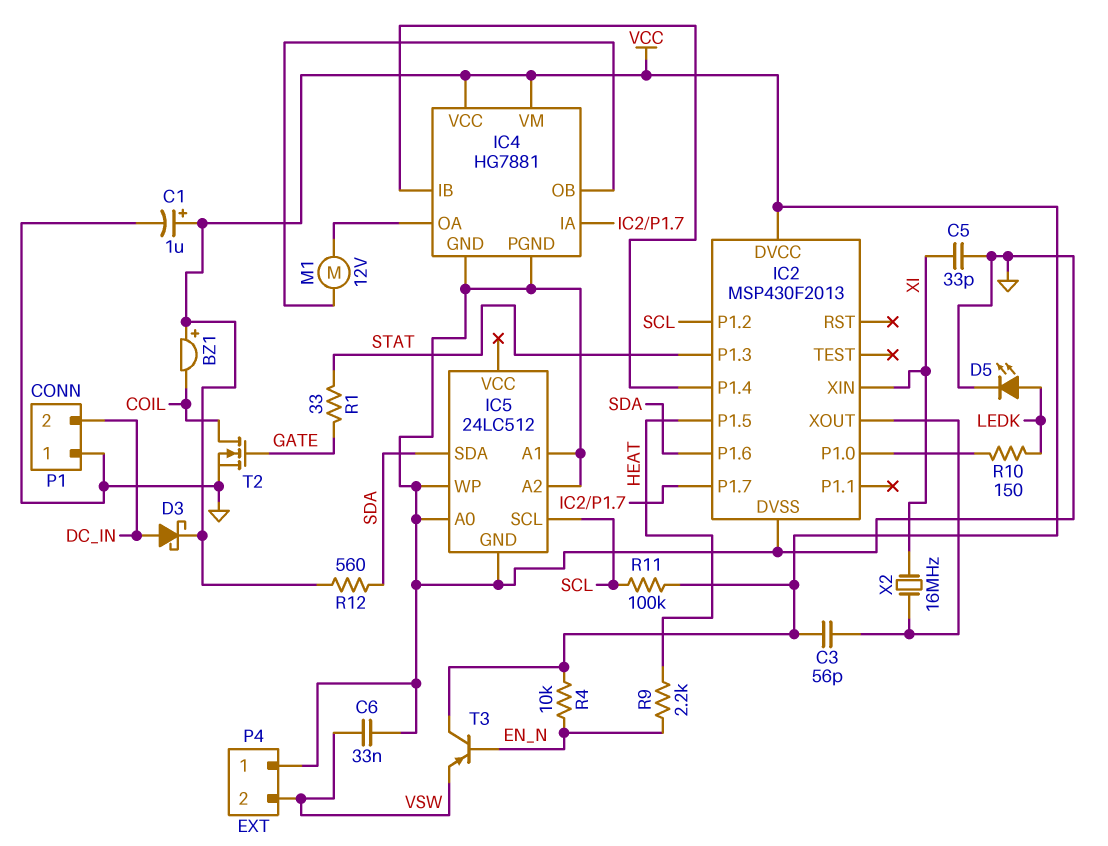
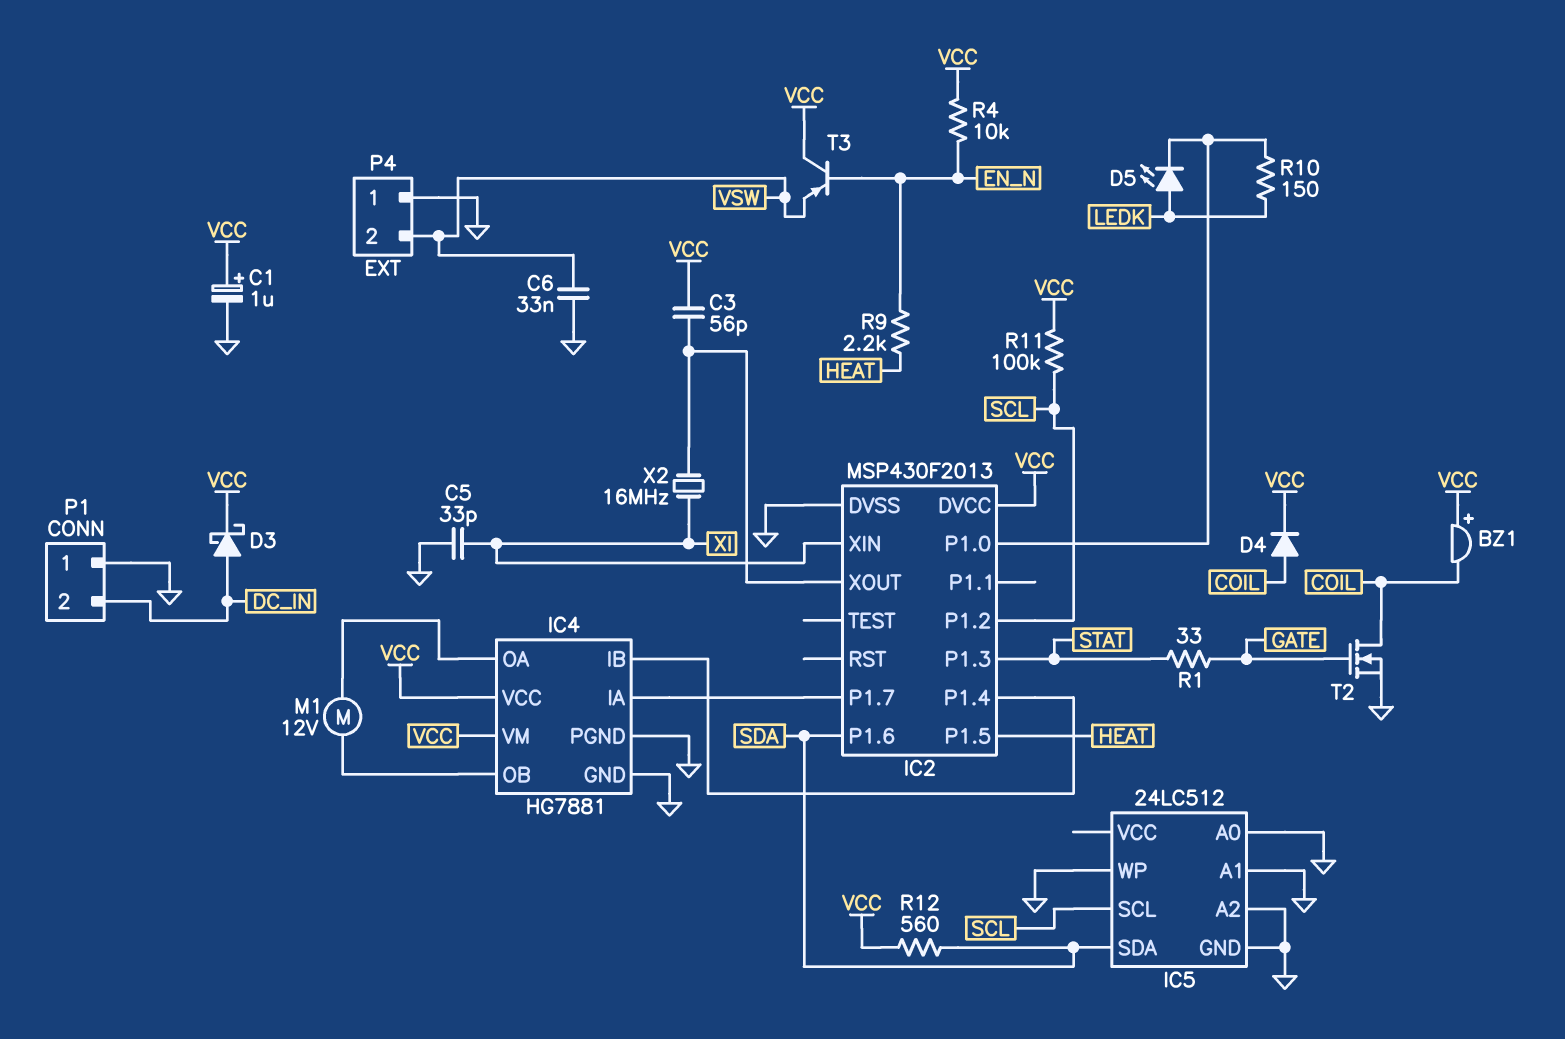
D4: none -> diode (A COIL, K VCC)
D5: LED (A LEDK, K GND) -> LED (A LEDK, K IC2/P1.0)

